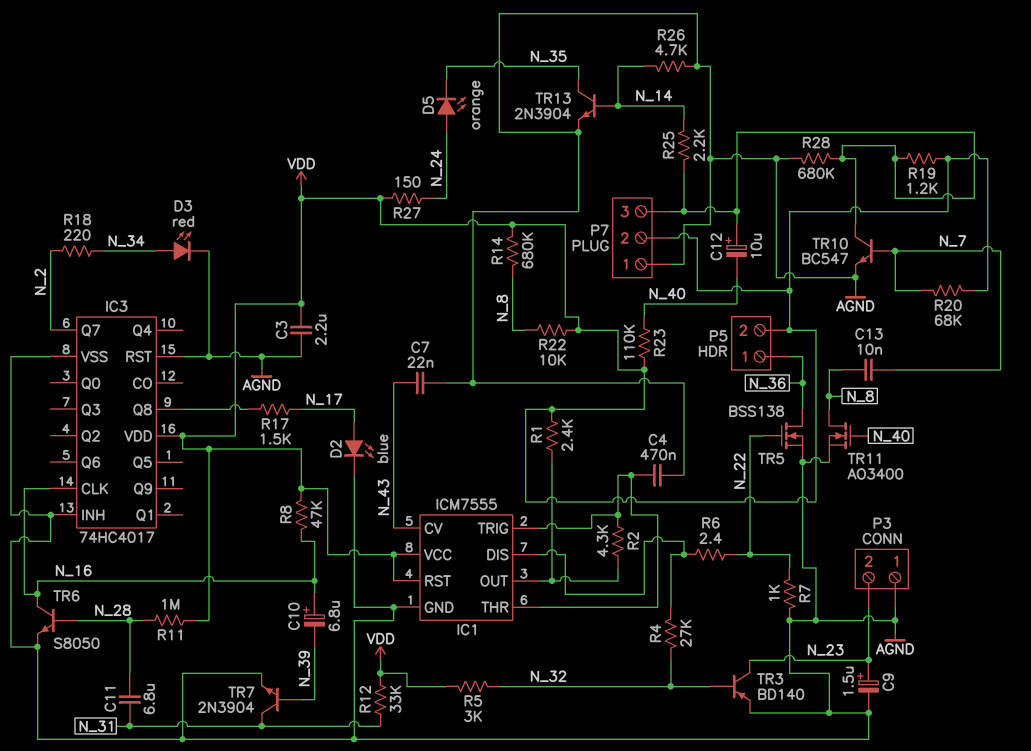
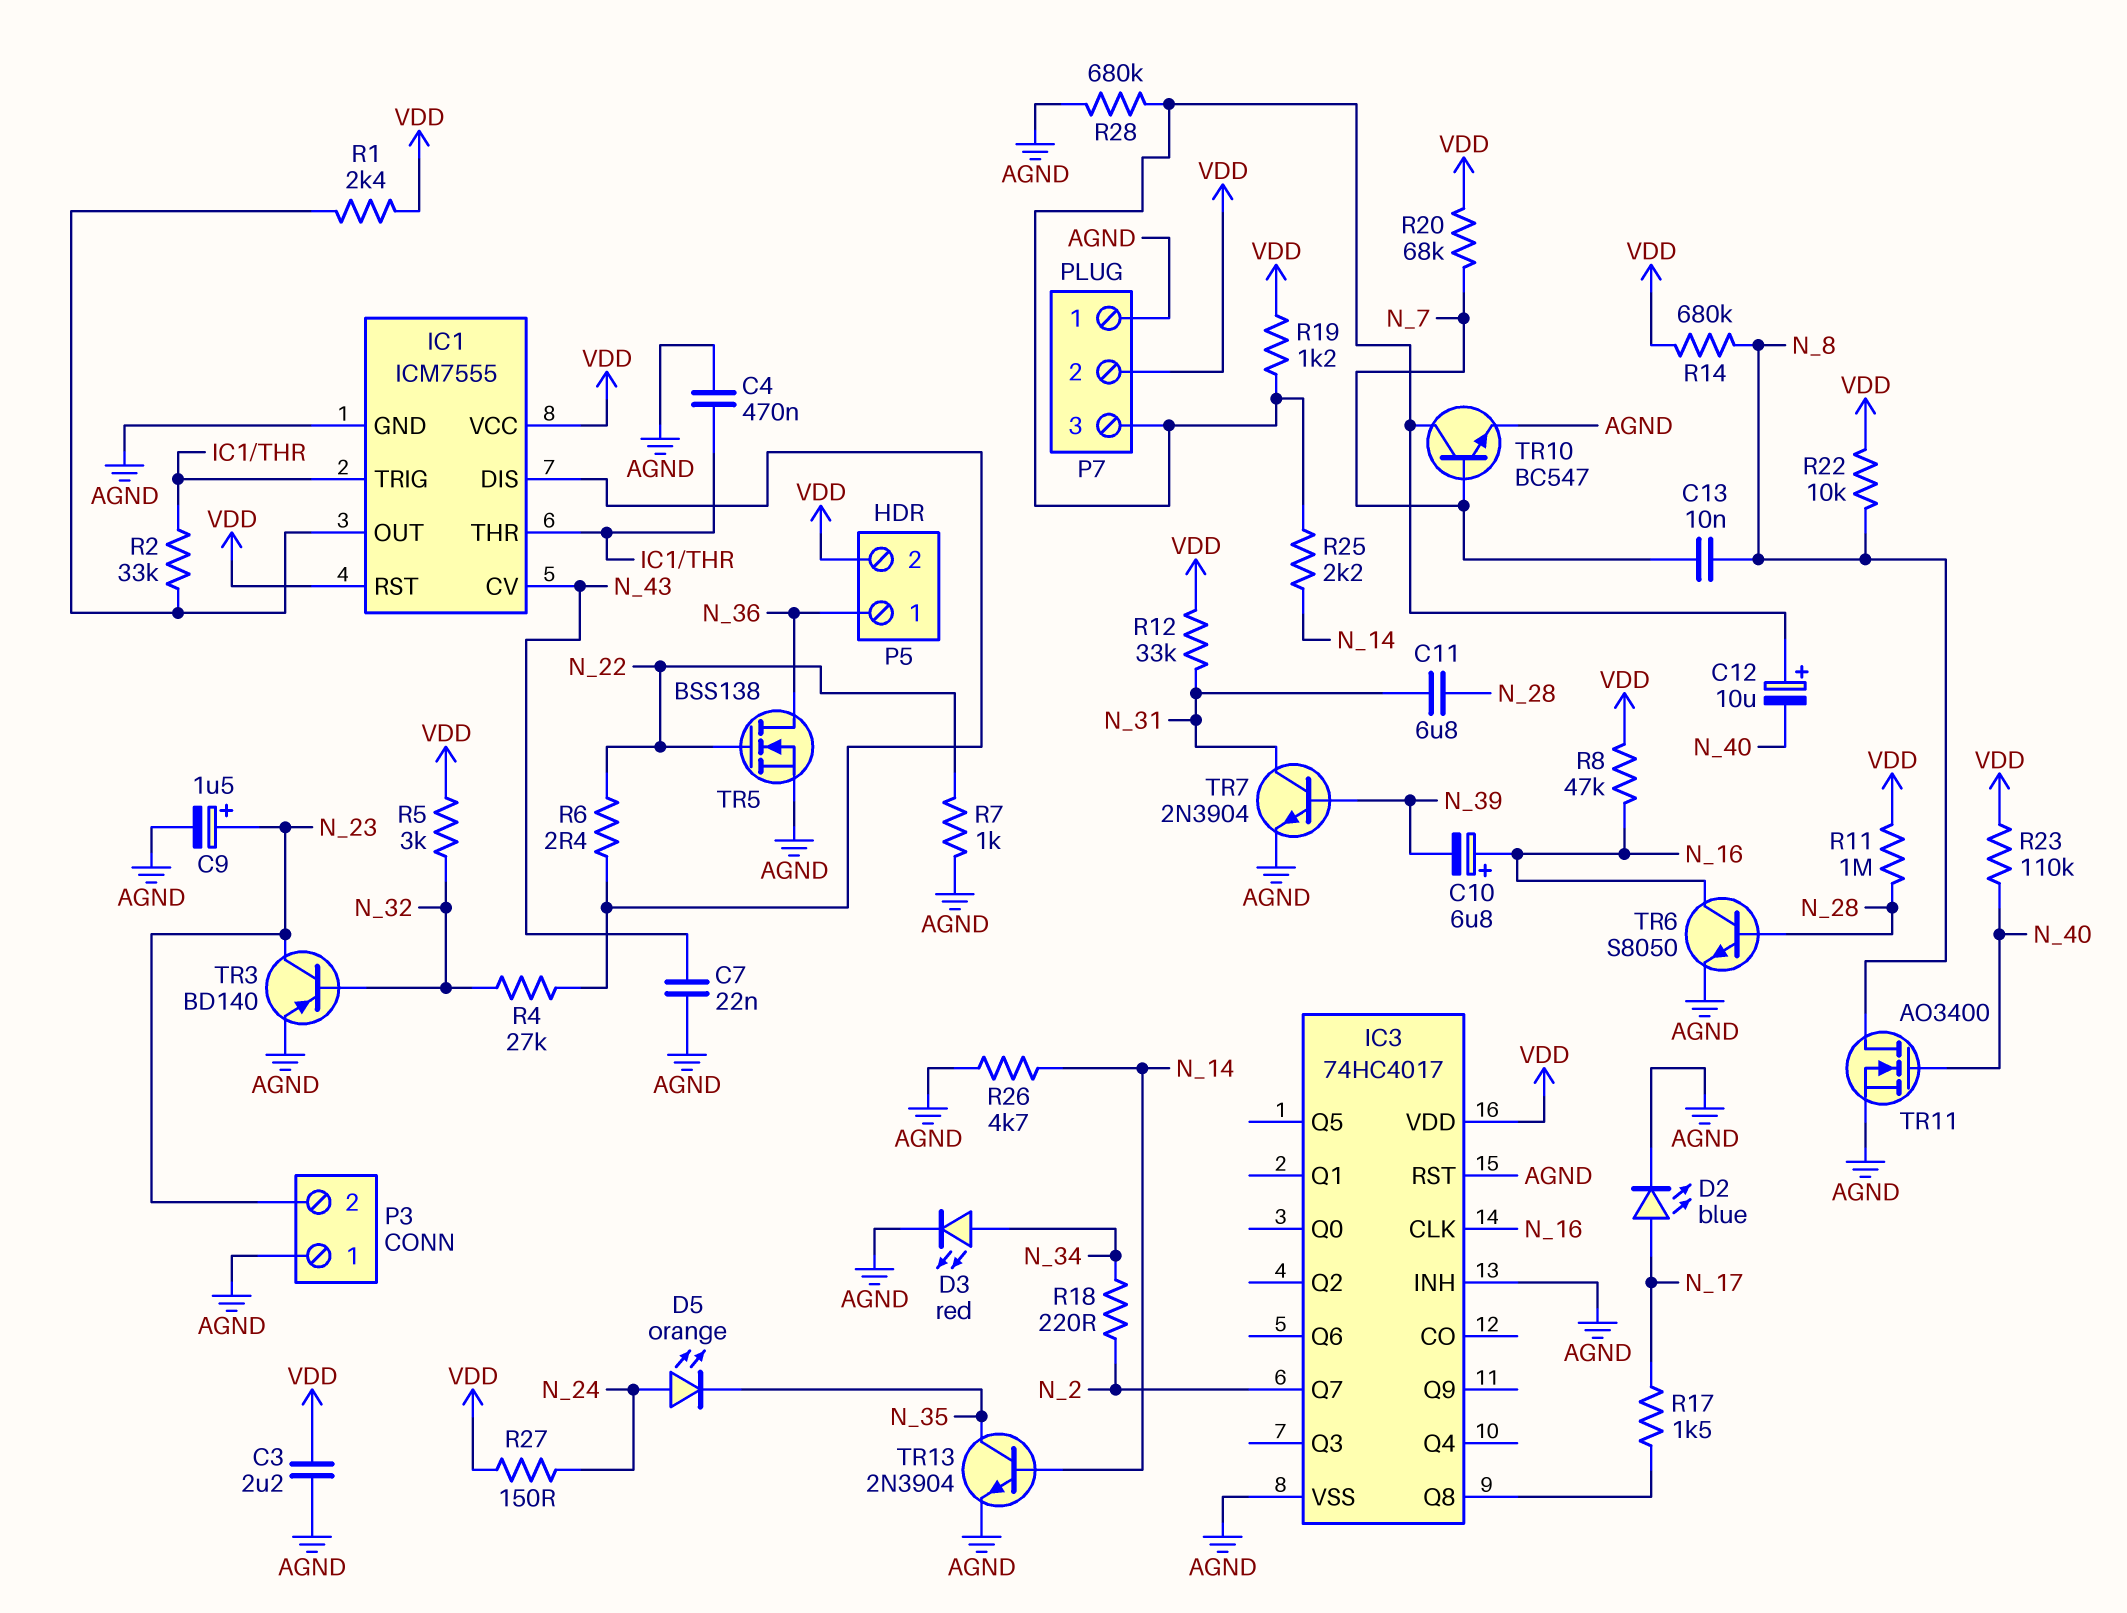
R2: 4.3k (IC1/OUT, IC1/THR) -> 33k (IC1/OUT, IC1/THR)

